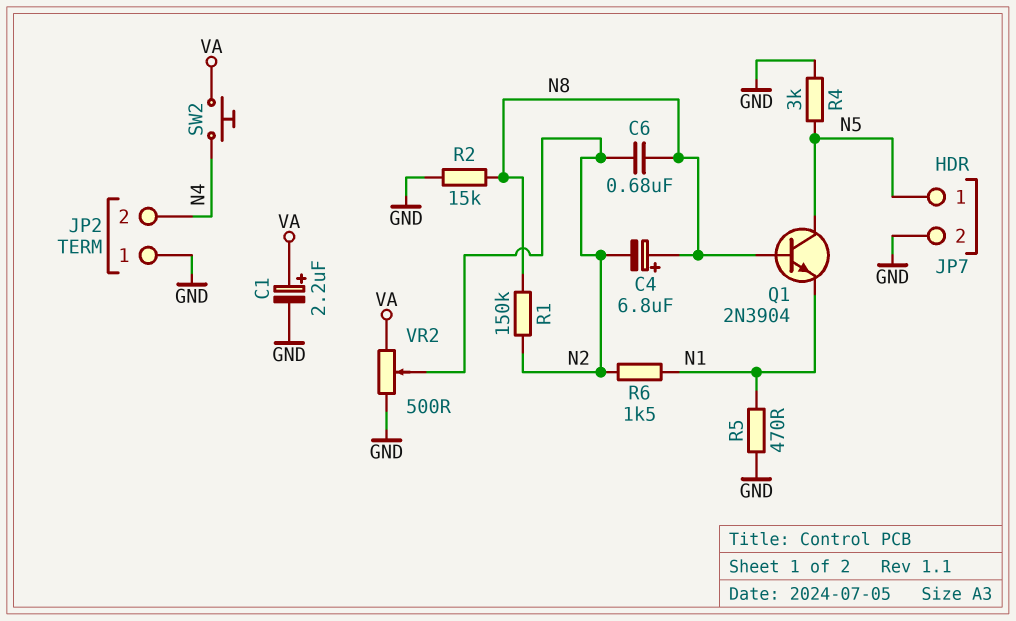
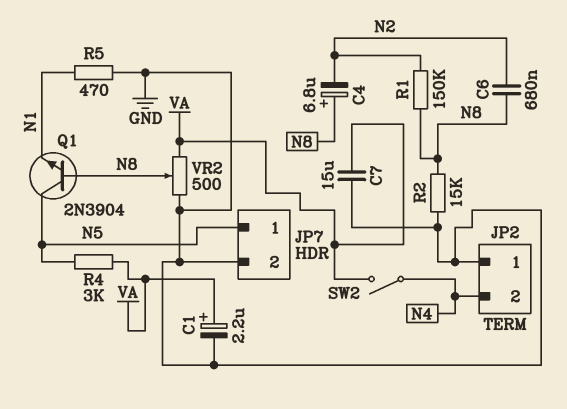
C7: none -> 15uF (GND, VA)
R4: 3k (GND, N5) -> 3k (N5, VA)
R6: 1.5k (N1, N2) -> none
SW2: button (N4, VA) -> switch (N4, VA)
VR2: 500 (GND, VA, wiper N2) -> 500 (GND, VA, wiper N8)

